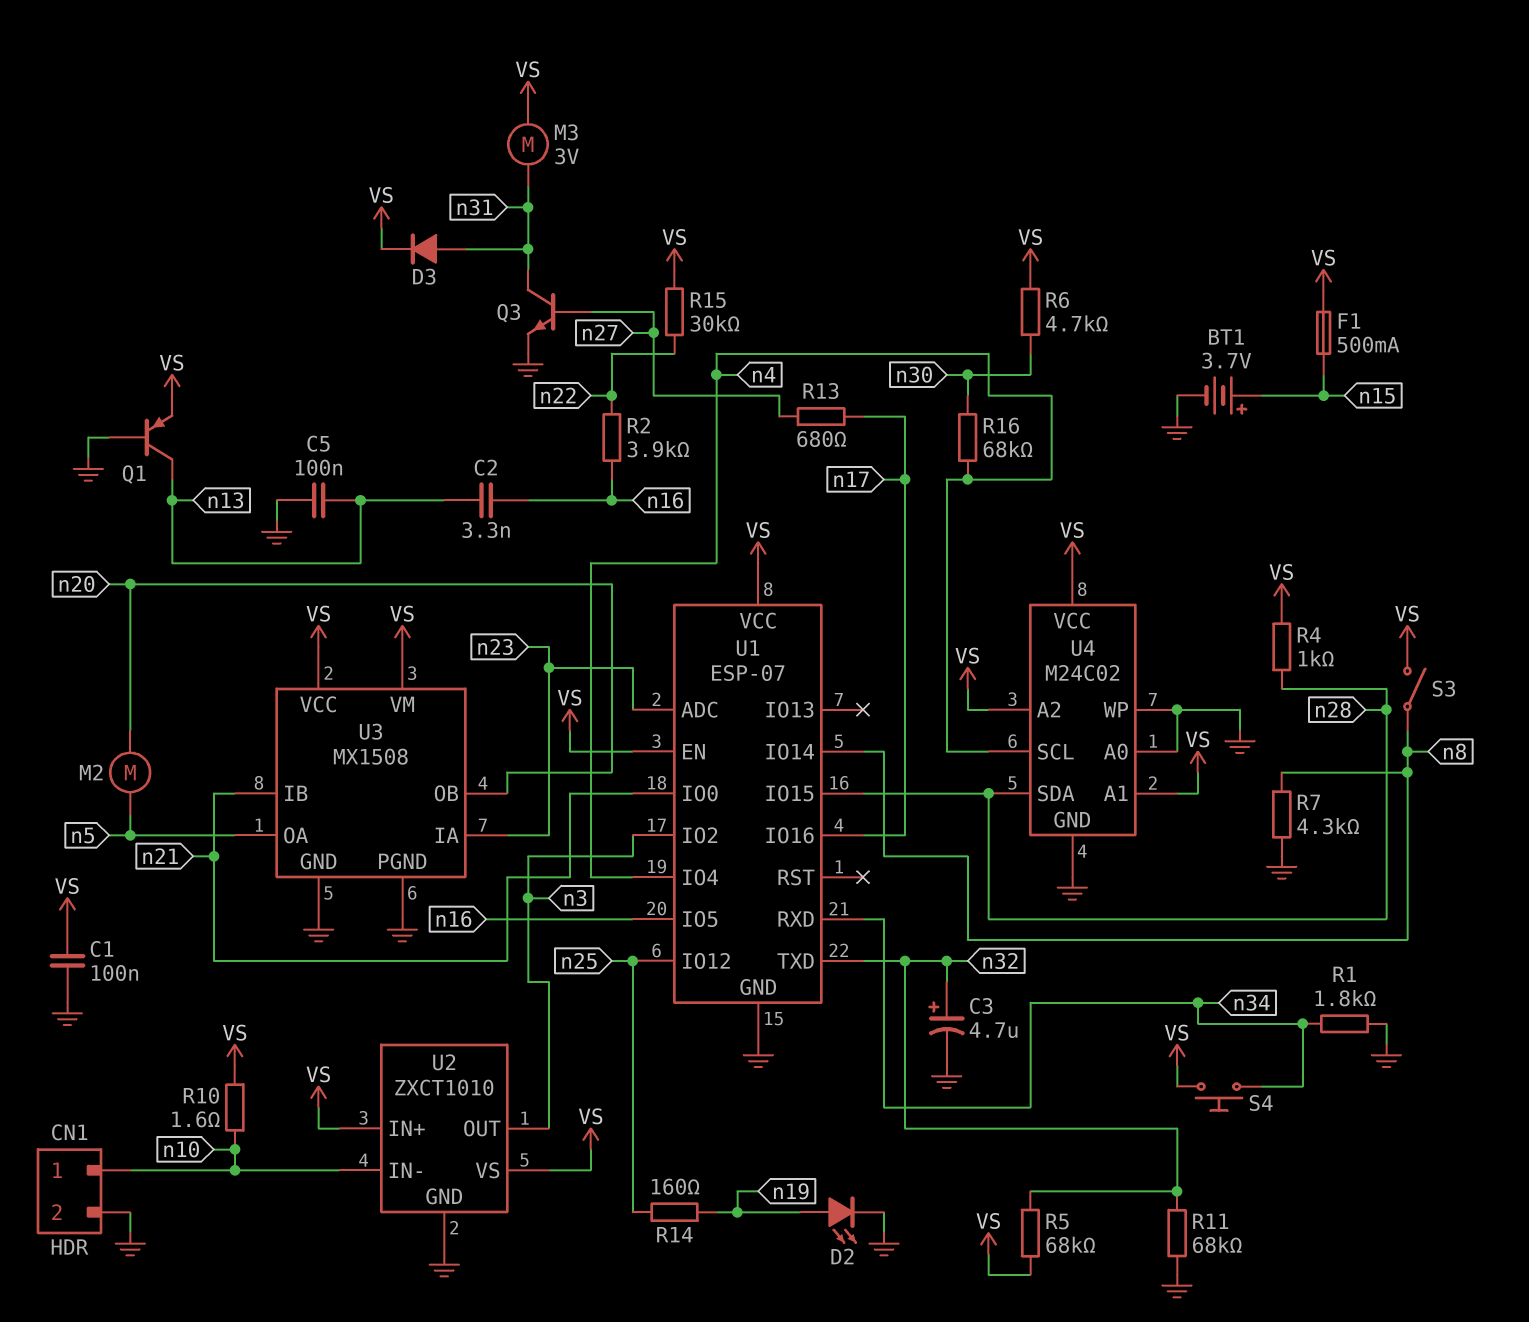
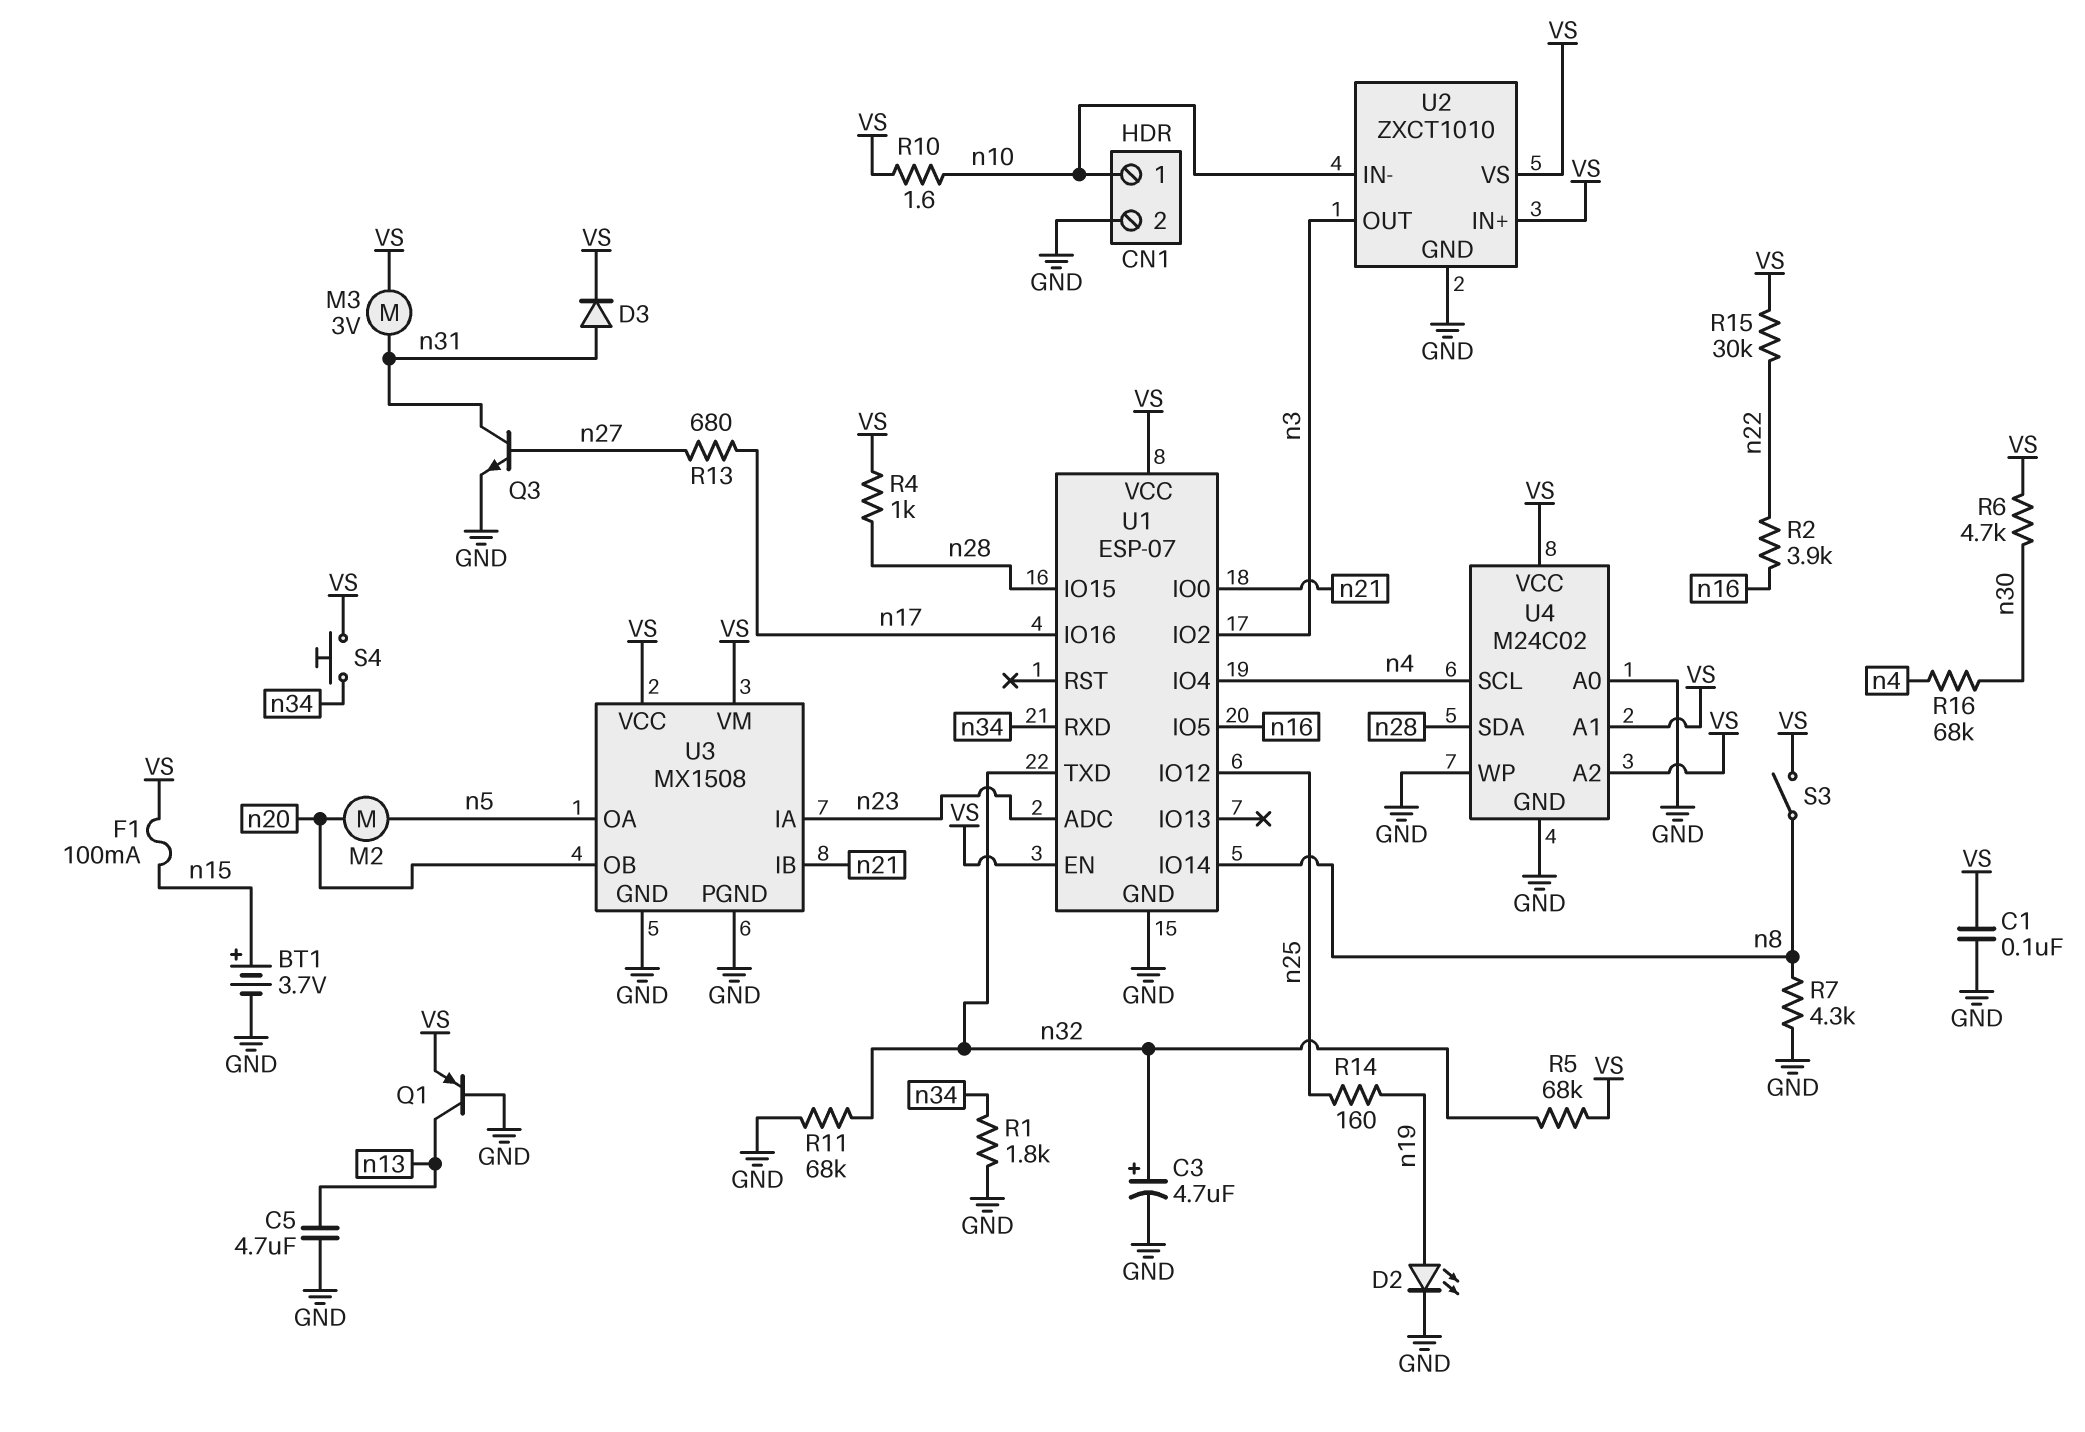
C2: 3.3nF (n13, n16) -> none
C5: 100nF (GND, n13) -> 4.7uF (GND, n13)
F1: 500mA (VS, n15) -> 100mA (VS, n15)

